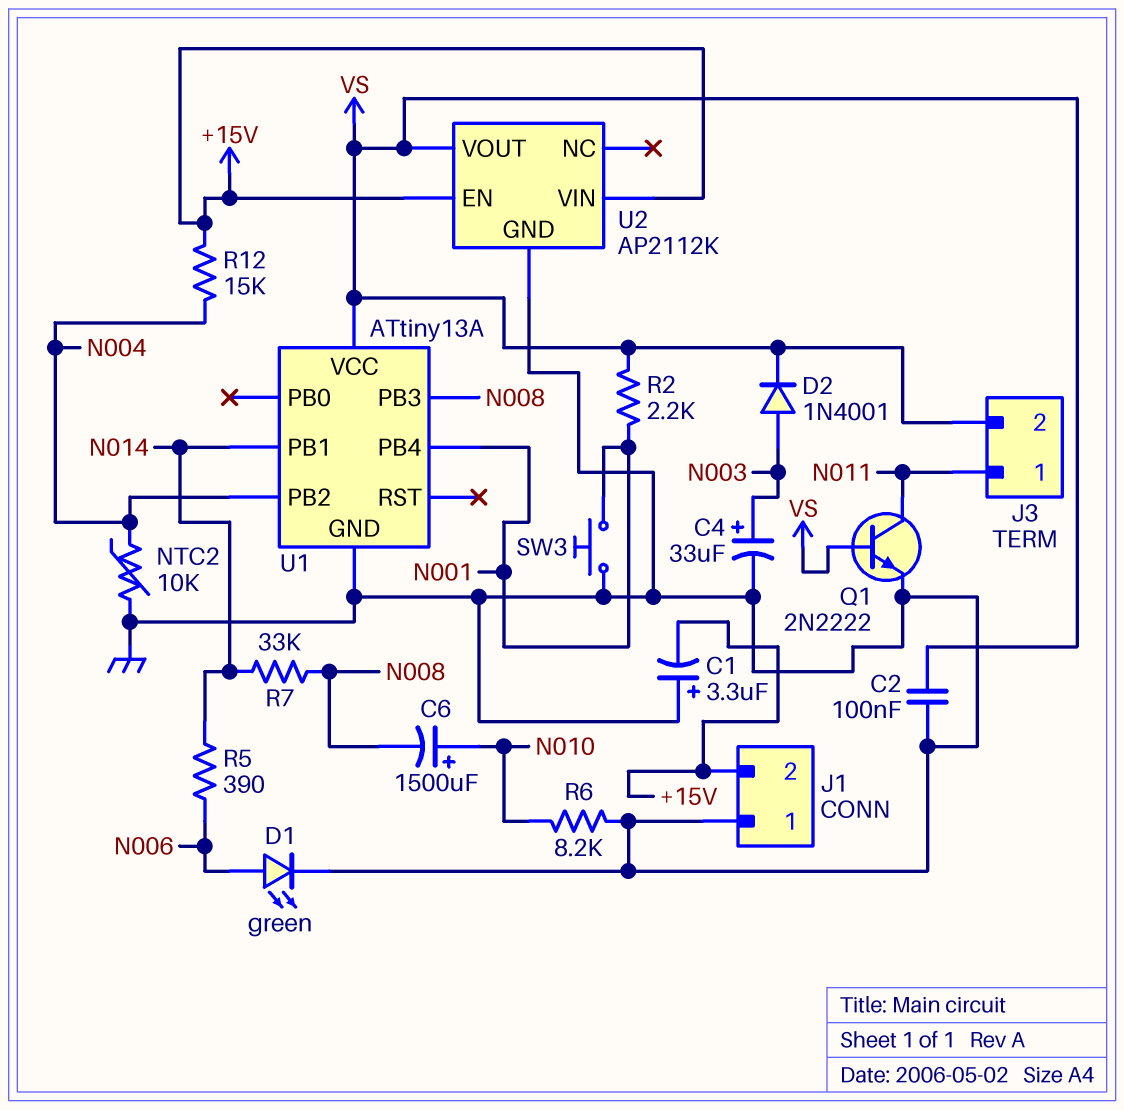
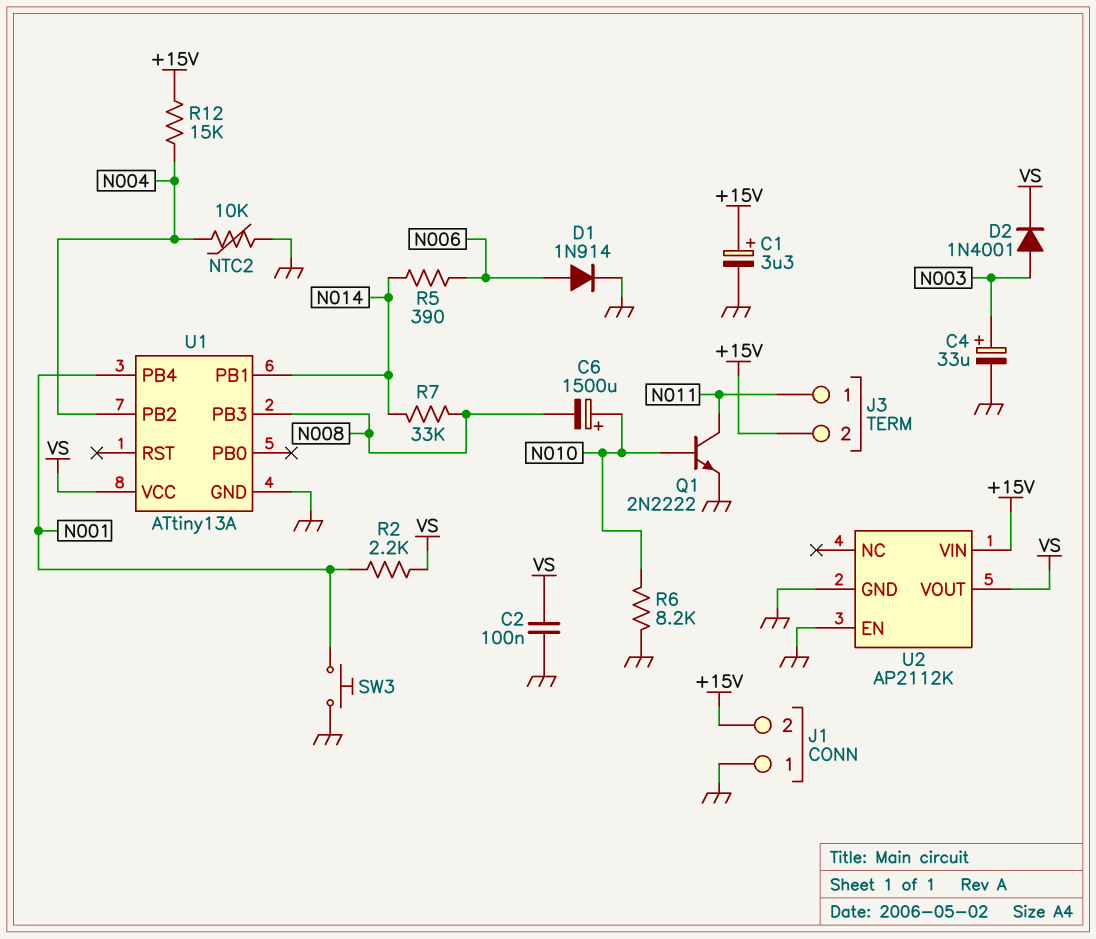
C1: 3.3uF (plus GND, minus +15V) -> 3.3uF (plus +15V, minus GND)
D1: LED green (A N006, K GND) -> diode 1N914 (A N006, K GND)
J3 pin 2: VS -> +15V
Q1: NPN 2N2222 (B VS, C N011, E GND) -> NPN 2N2222 (B N010, C N011, E GND)
U2 pin EN: +15V -> GND

